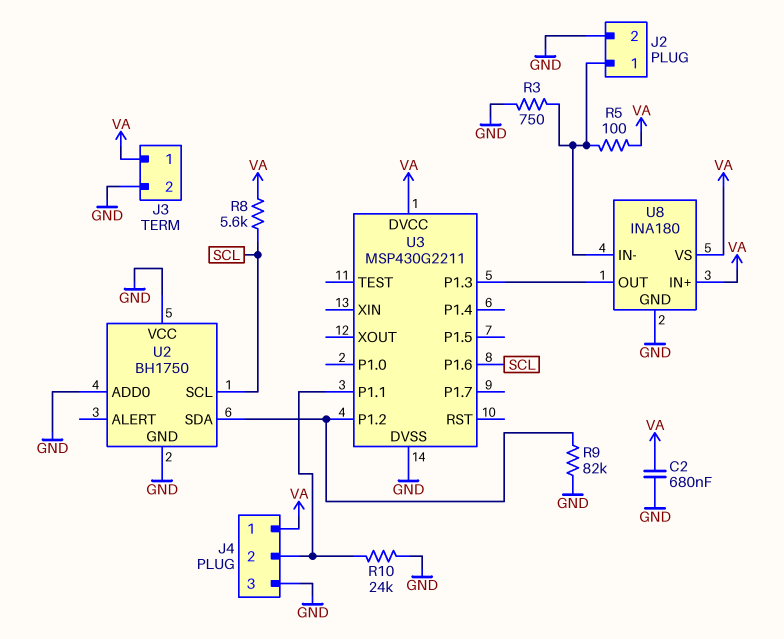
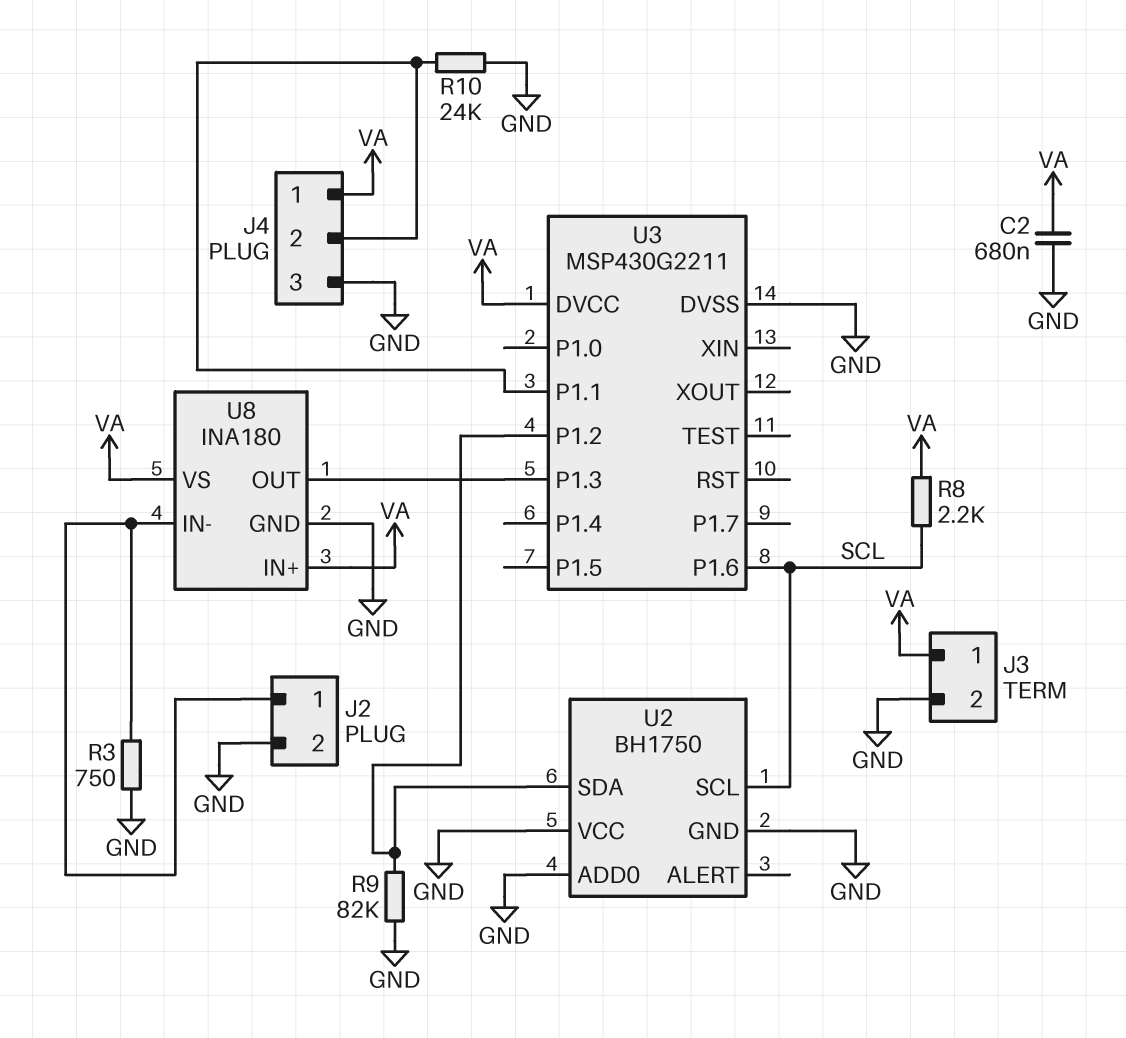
R5: 100 (J2/1, VA) -> none
R8: 5.6k (SCL, VA) -> 2.2k (SCL, VA)

